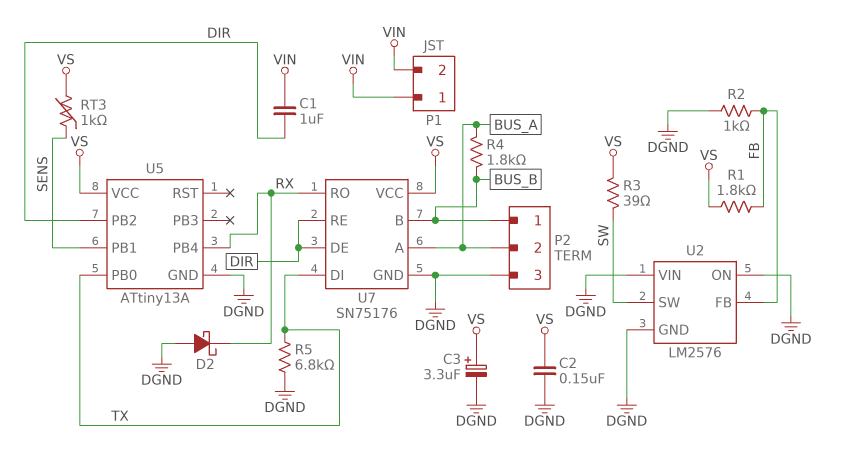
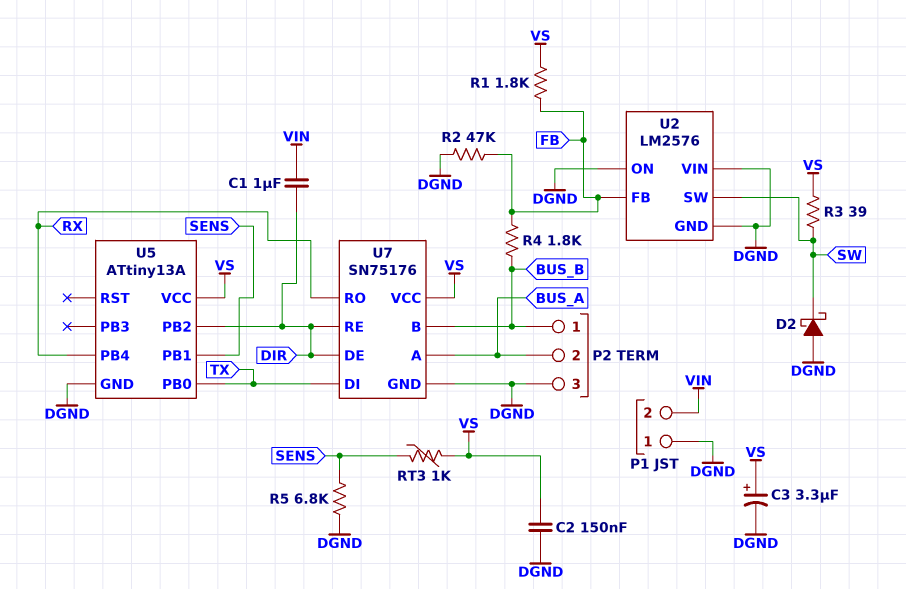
D2: schottky (A DGND, K RX) -> schottky (A DGND, K SW)
P1 pin 1: VIN -> DGND
R2: 1k (DGND, FB) -> 47k (DGND, FB)
R4: 1.8k (BUS_A, BUS_B) -> 1.8k (BUS_B, FB)
R5: 6.8k (DGND, TX) -> 6.8k (DGND, SENS)

